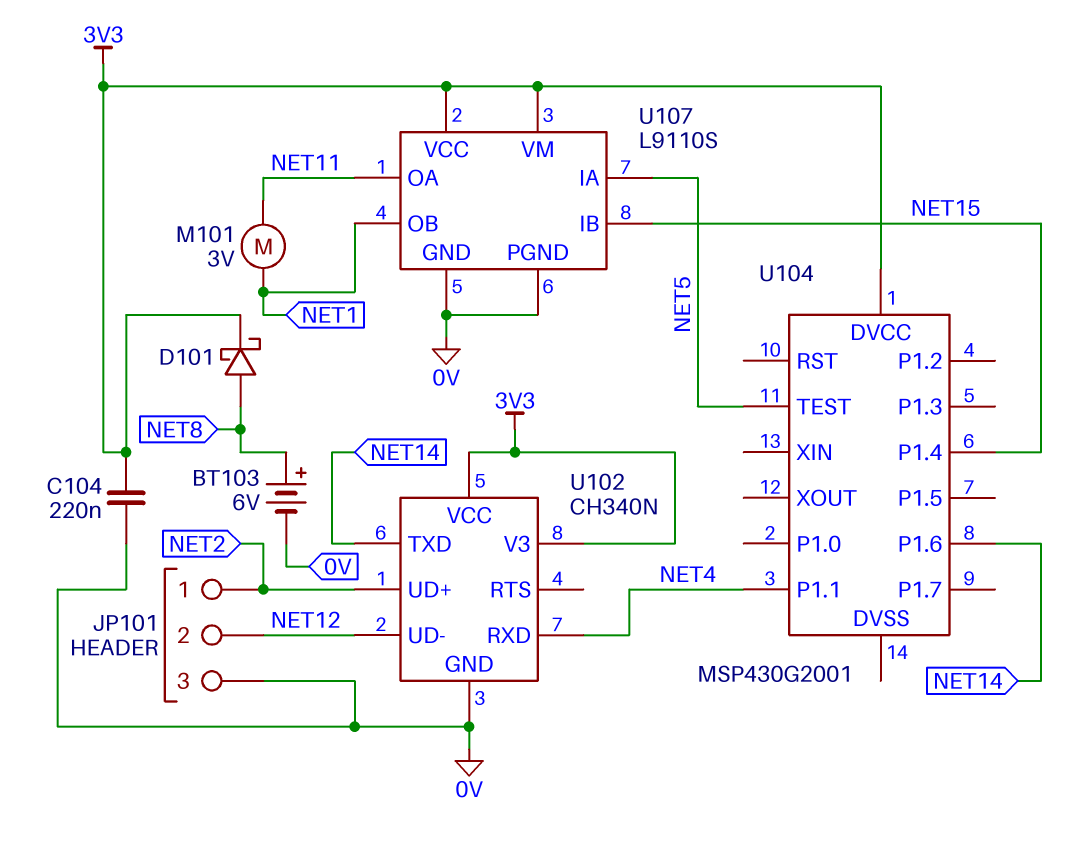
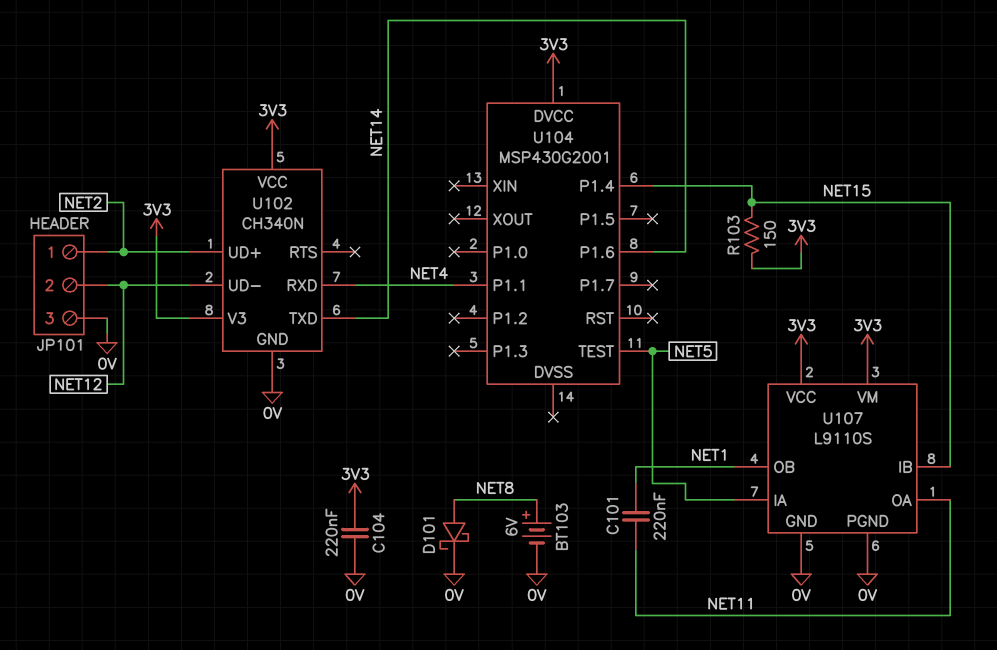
C101: none -> 220nF (NET1, NET11)
D101: schottky (A NET8, K 3V3) -> schottky (A NET8, K 0V)
M101: motor 3V (NET1, NET11) -> none
R103: none -> 150 (3V3, NET15)

